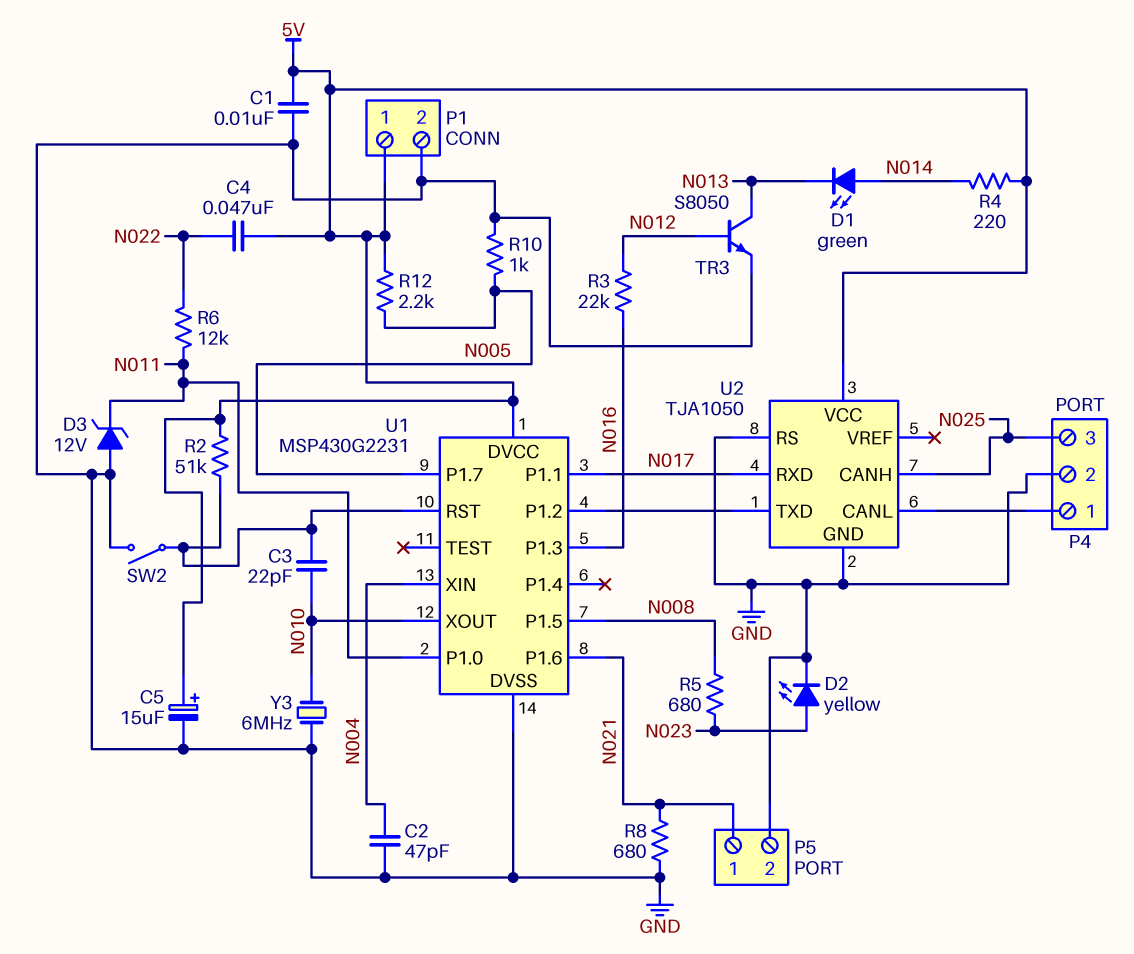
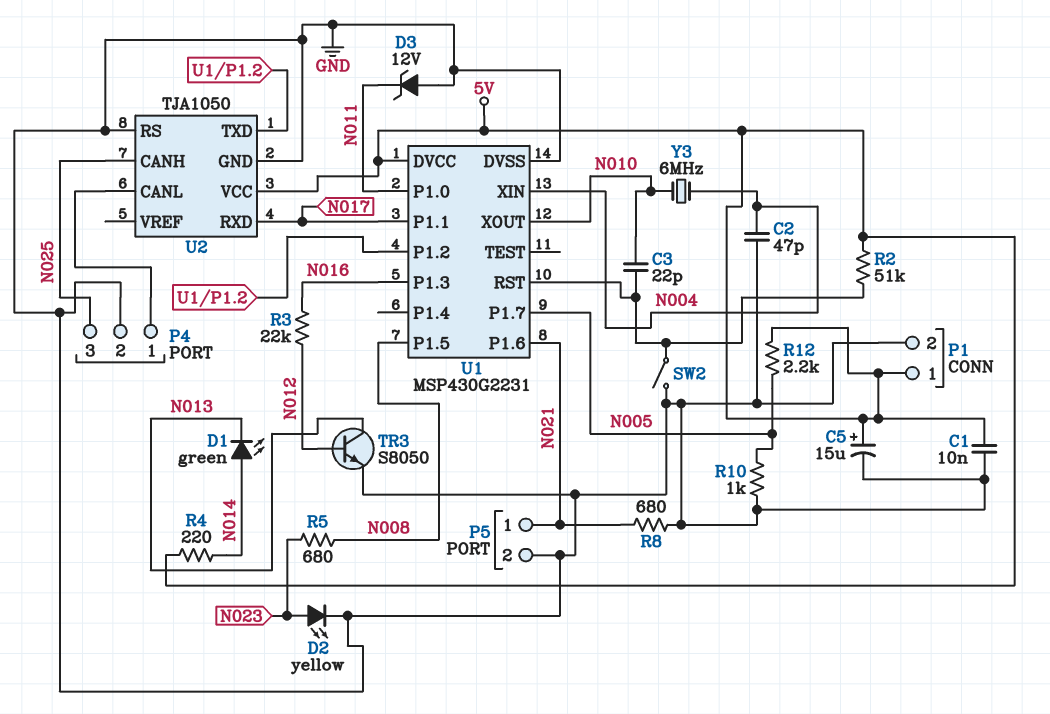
C4: 47nF (5V, N022) -> none
R6: 12k (N011, N022) -> none
Y3: 6MHz (GND, N010) -> 6MHz (N004, N010)

